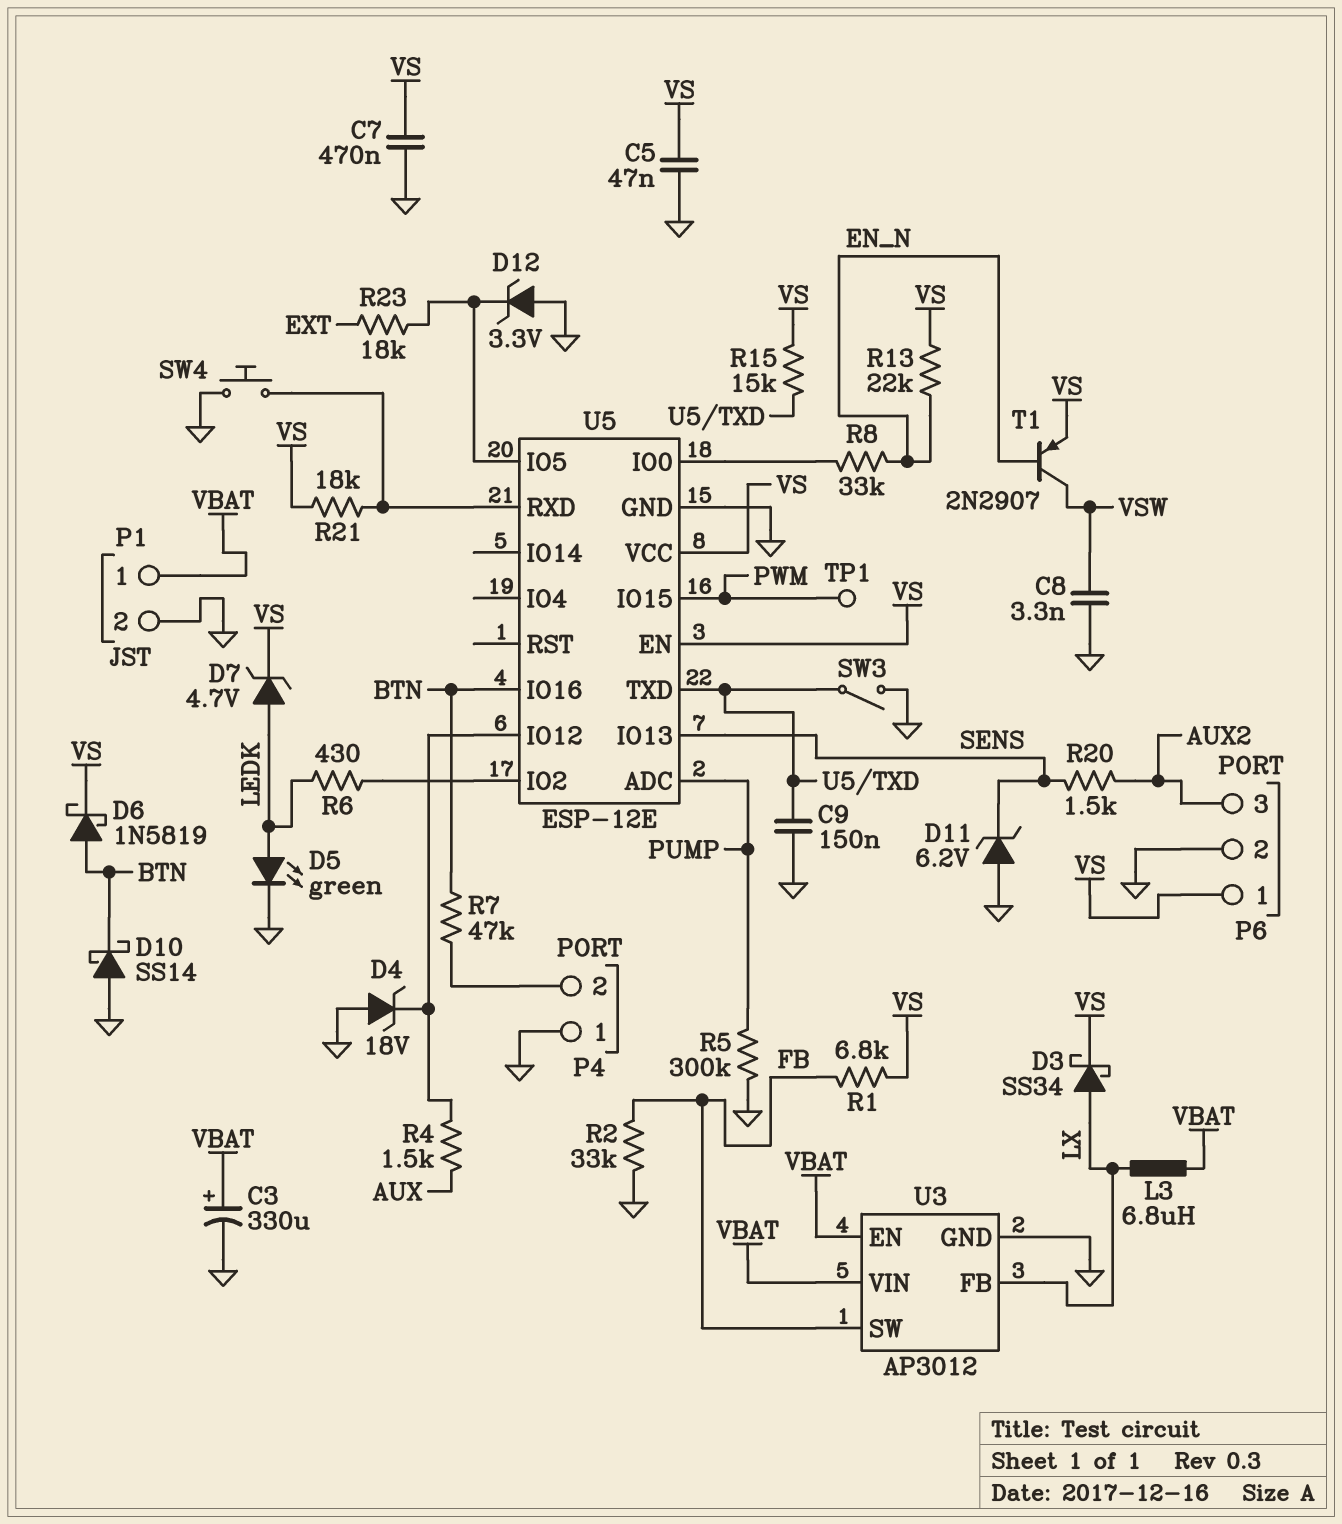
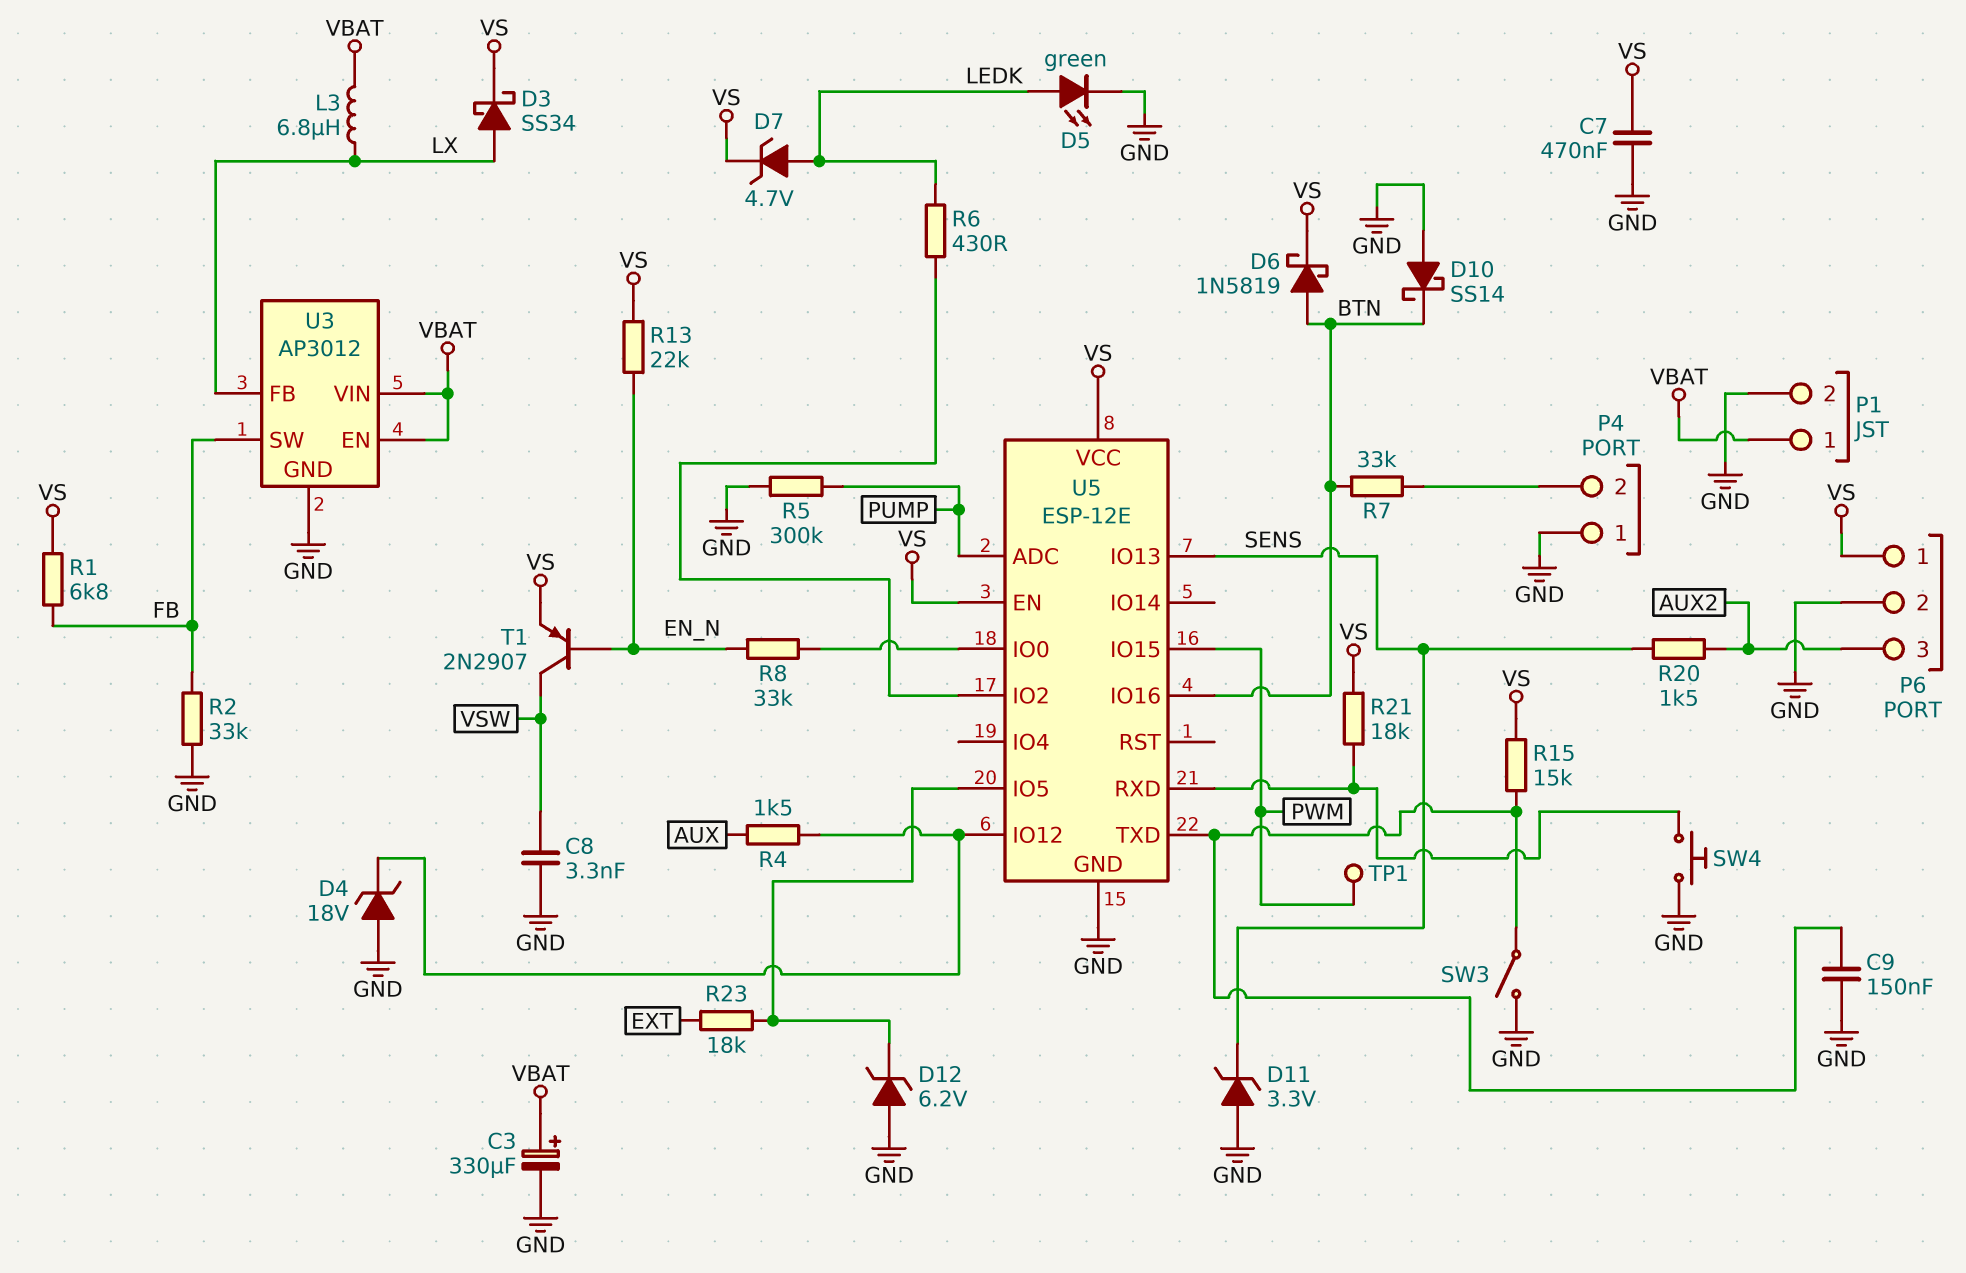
C5: 47nF (GND, VS) -> none
D11: zener 6.2V (A GND, K SENS) -> zener 3.3V (A GND, K SENS)
D12: zener 3.3V (A GND, K U5/IO5) -> zener 6.2V (A GND, K U5/IO5)
R7: 47k (BTN, P4/2) -> 33k (BTN, P4/2)

